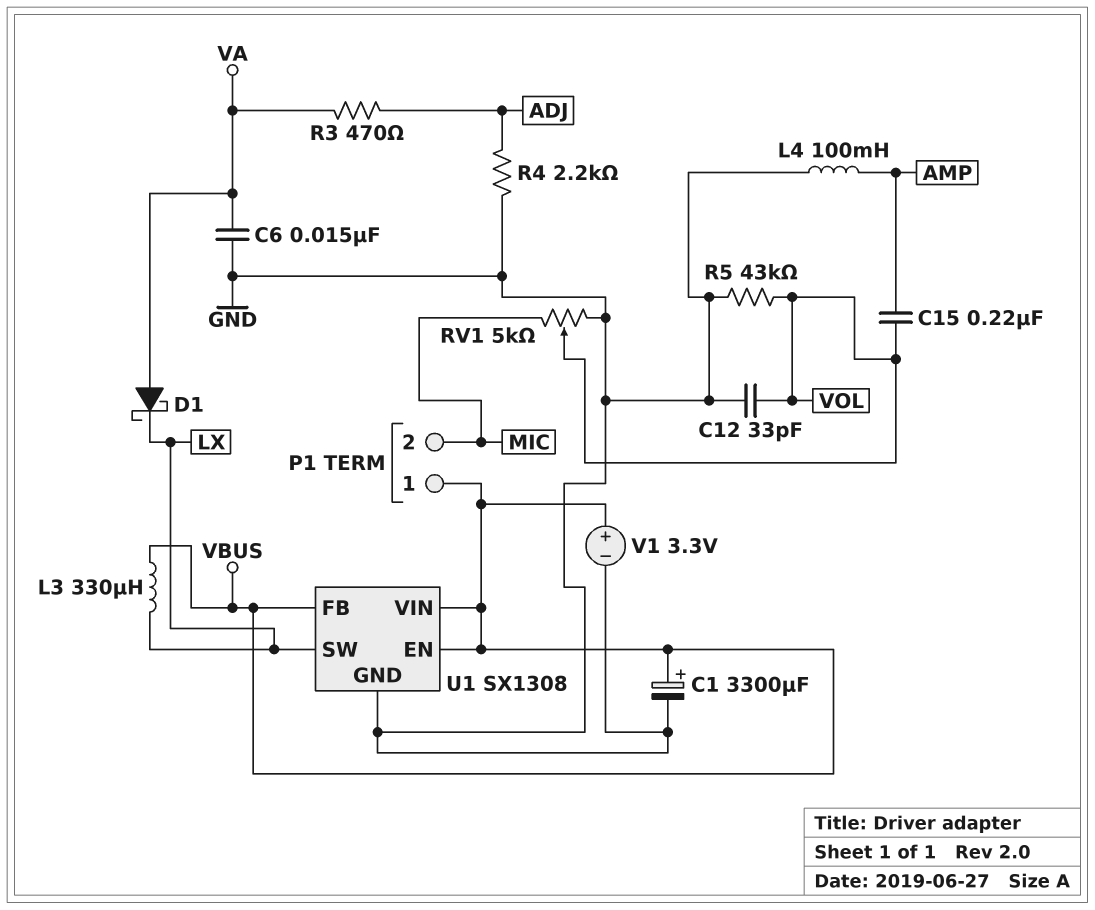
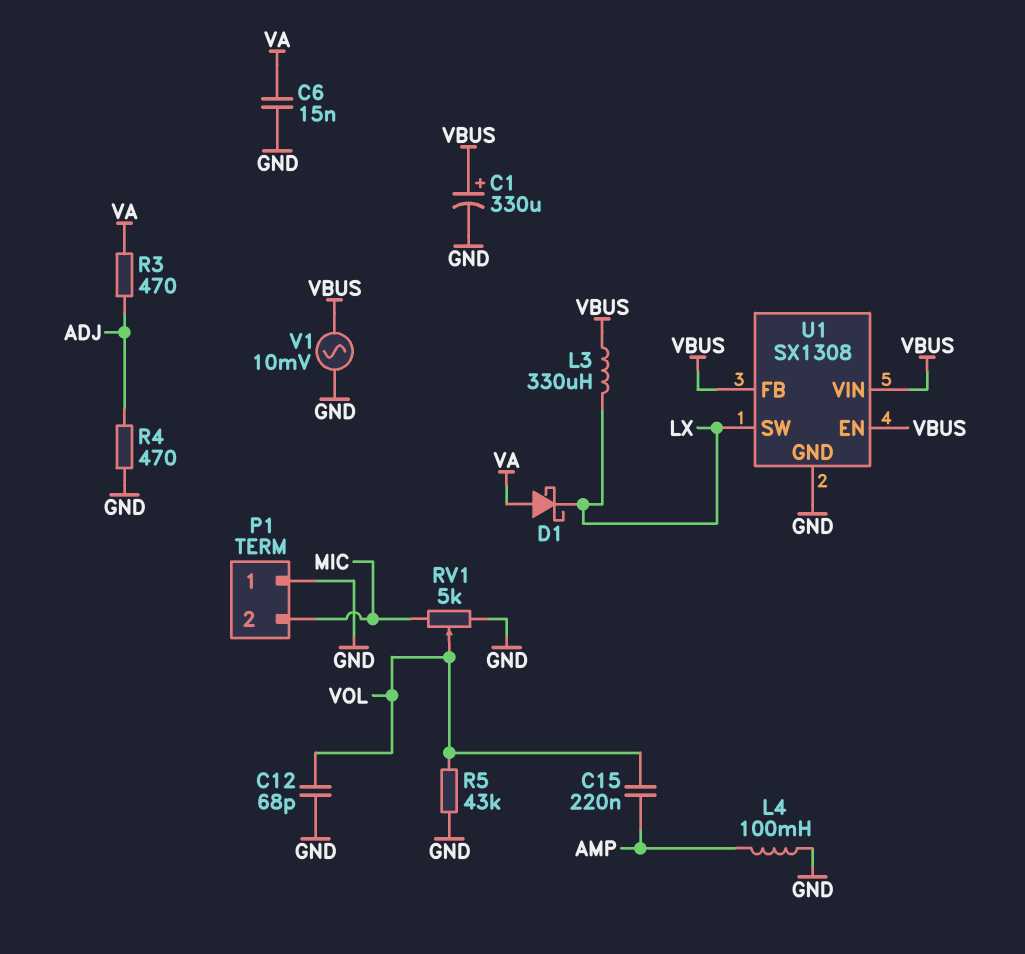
C1: 3300uF (plus VBUS, minus GND) -> 330uF (plus VBUS, minus GND)
C12: 33pF (GND, VOL) -> 68pF (GND, VOL)
P1 pin 1: VBUS -> GND
R4: 2.2k (ADJ, GND) -> 470 (ADJ, GND)
V1: 3.3V (plus VBUS, minus GND) -> AC 10mV (GND, VBUS)

